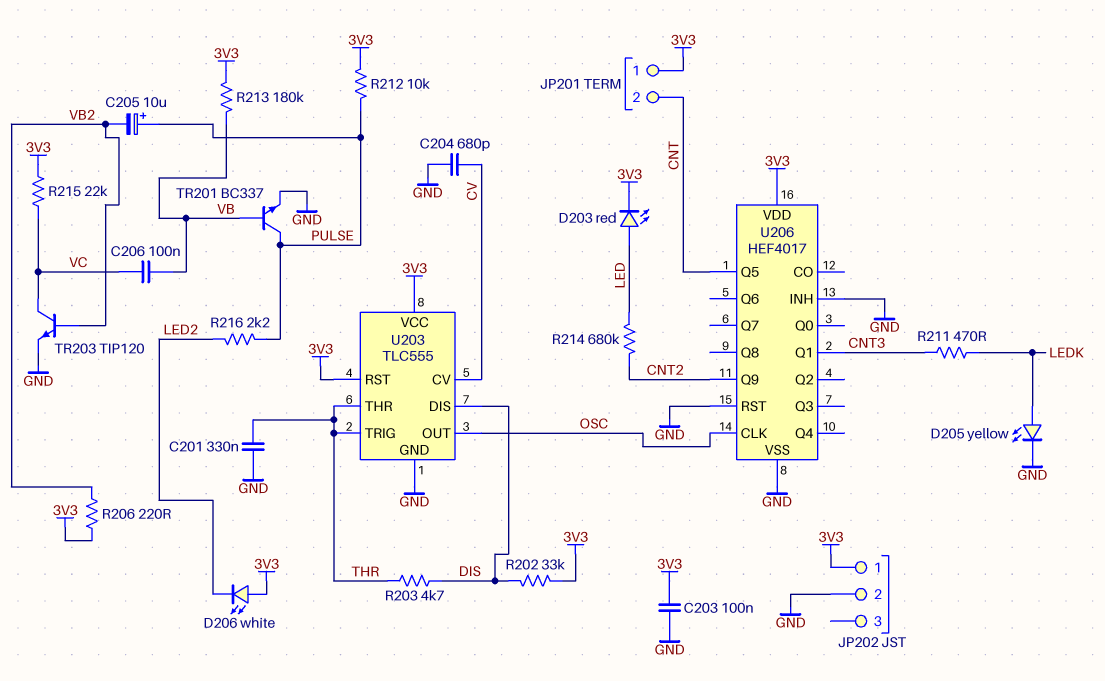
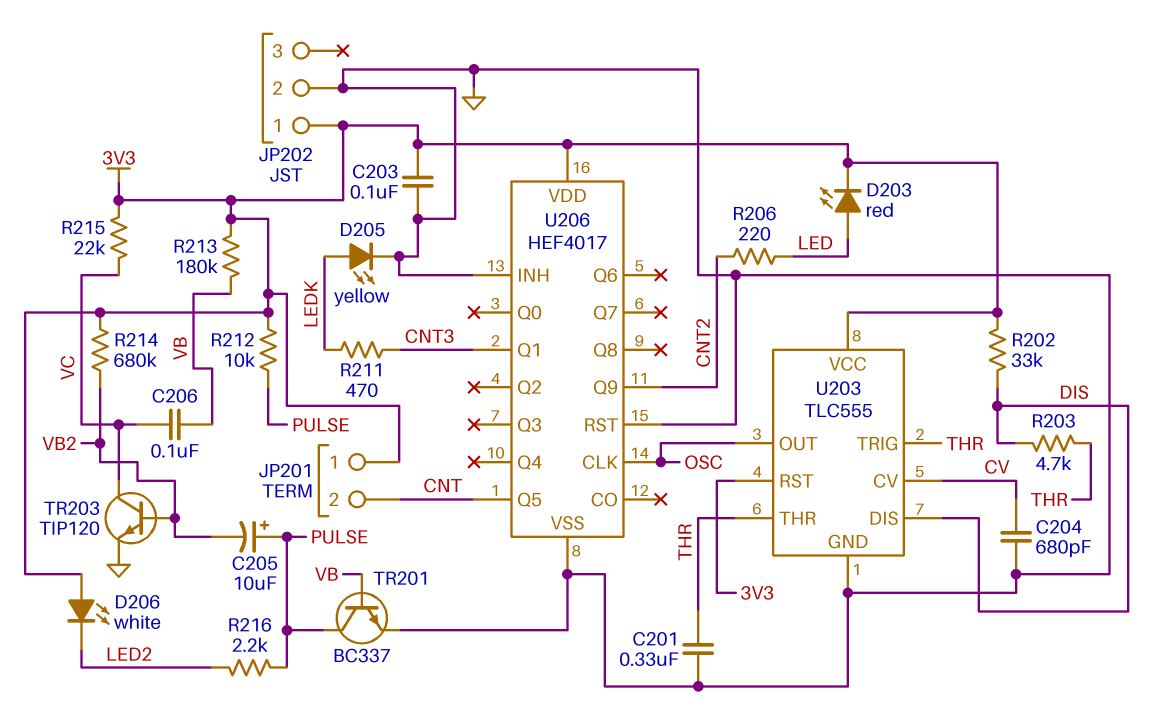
R206: 220 (3V3, VB2) -> 220 (CNT2, LED)
R214: 680k (CNT2, LED) -> 680k (3V3, VB2)

